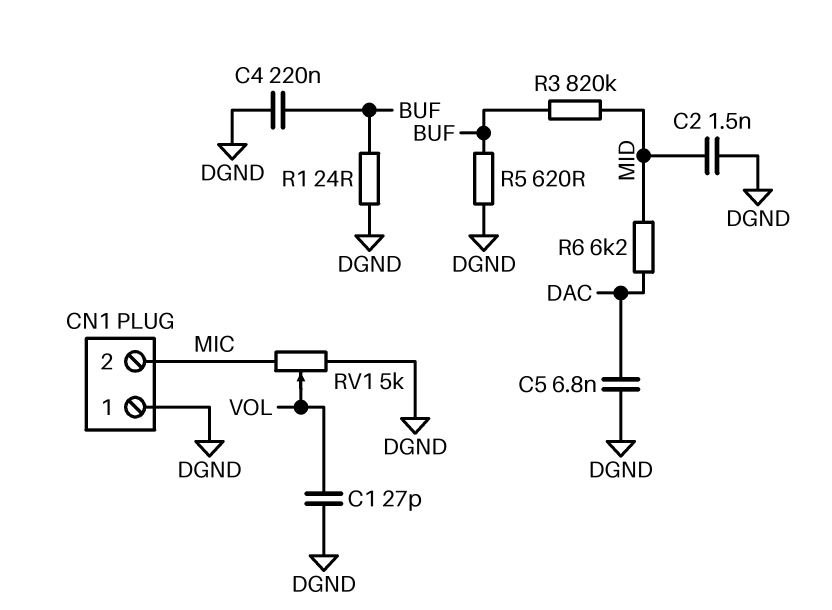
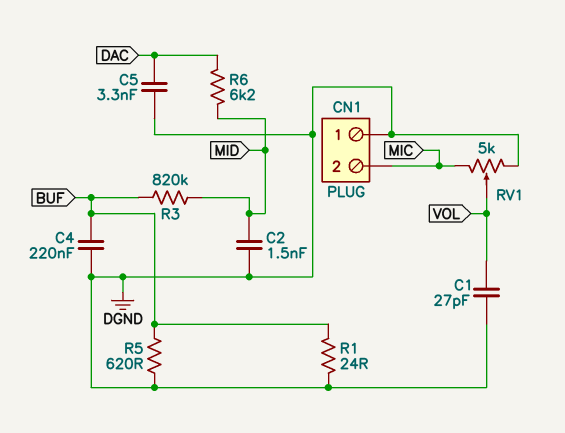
C5: 6.8nF (DAC, DGND) -> 3.3nF (DAC, DGND)

